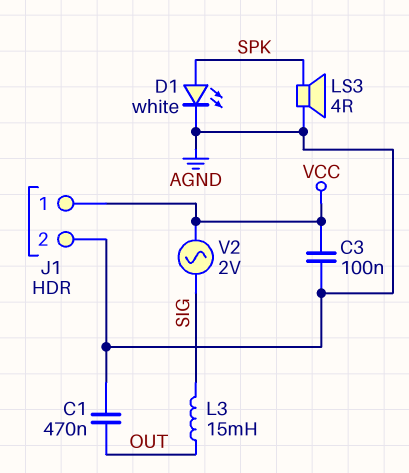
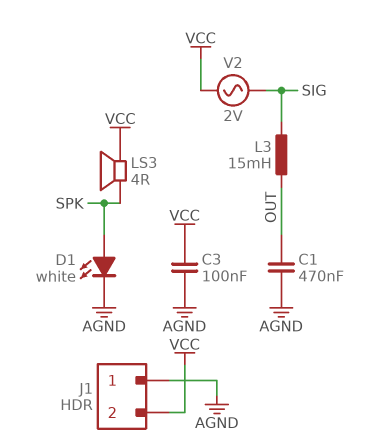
J1 pin 1: VCC -> AGND
J1 pin 2: AGND -> VCC
LS3: speaker 4R (AGND, SPK) -> speaker 4R (SPK, VCC)

